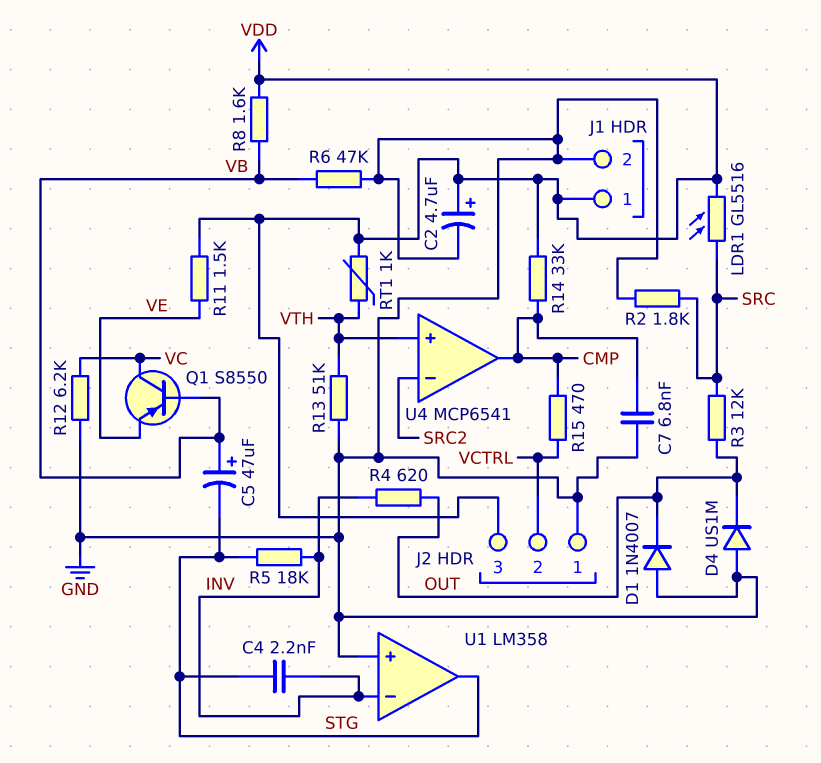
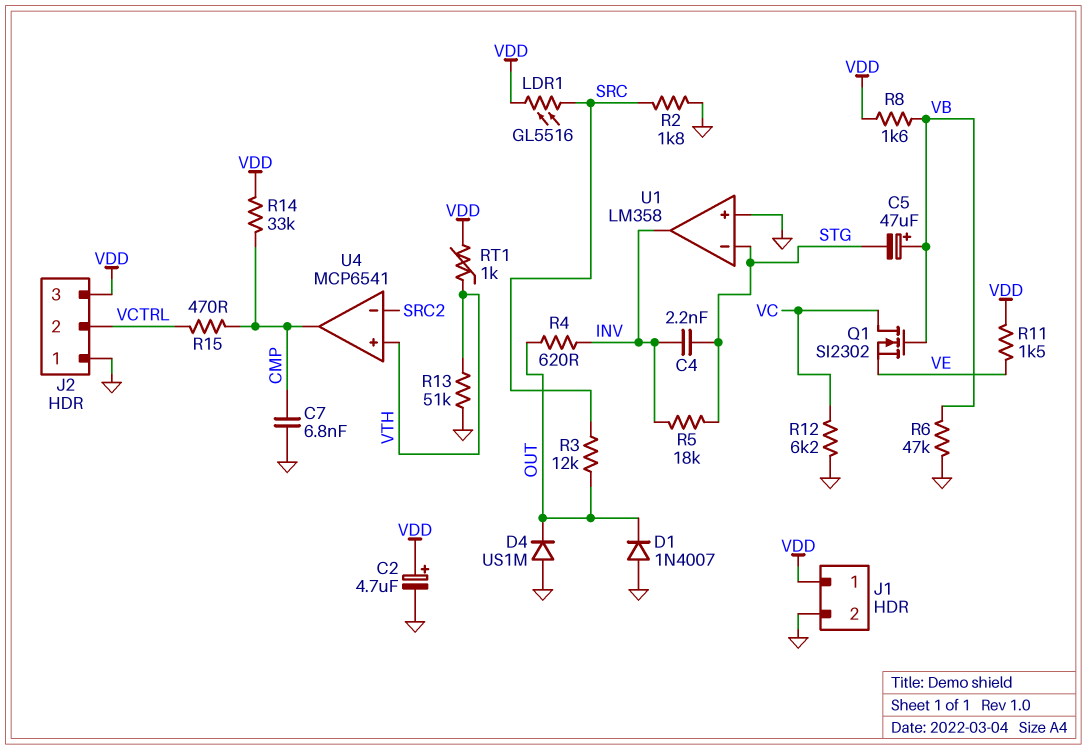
Q1: PNP S8550 (B VB, C VC, E VE) -> NMOS SI2302 (G VB, D VC, S VE)
U1 pin in-: INV -> STG
U1 pin out: STG -> INV

